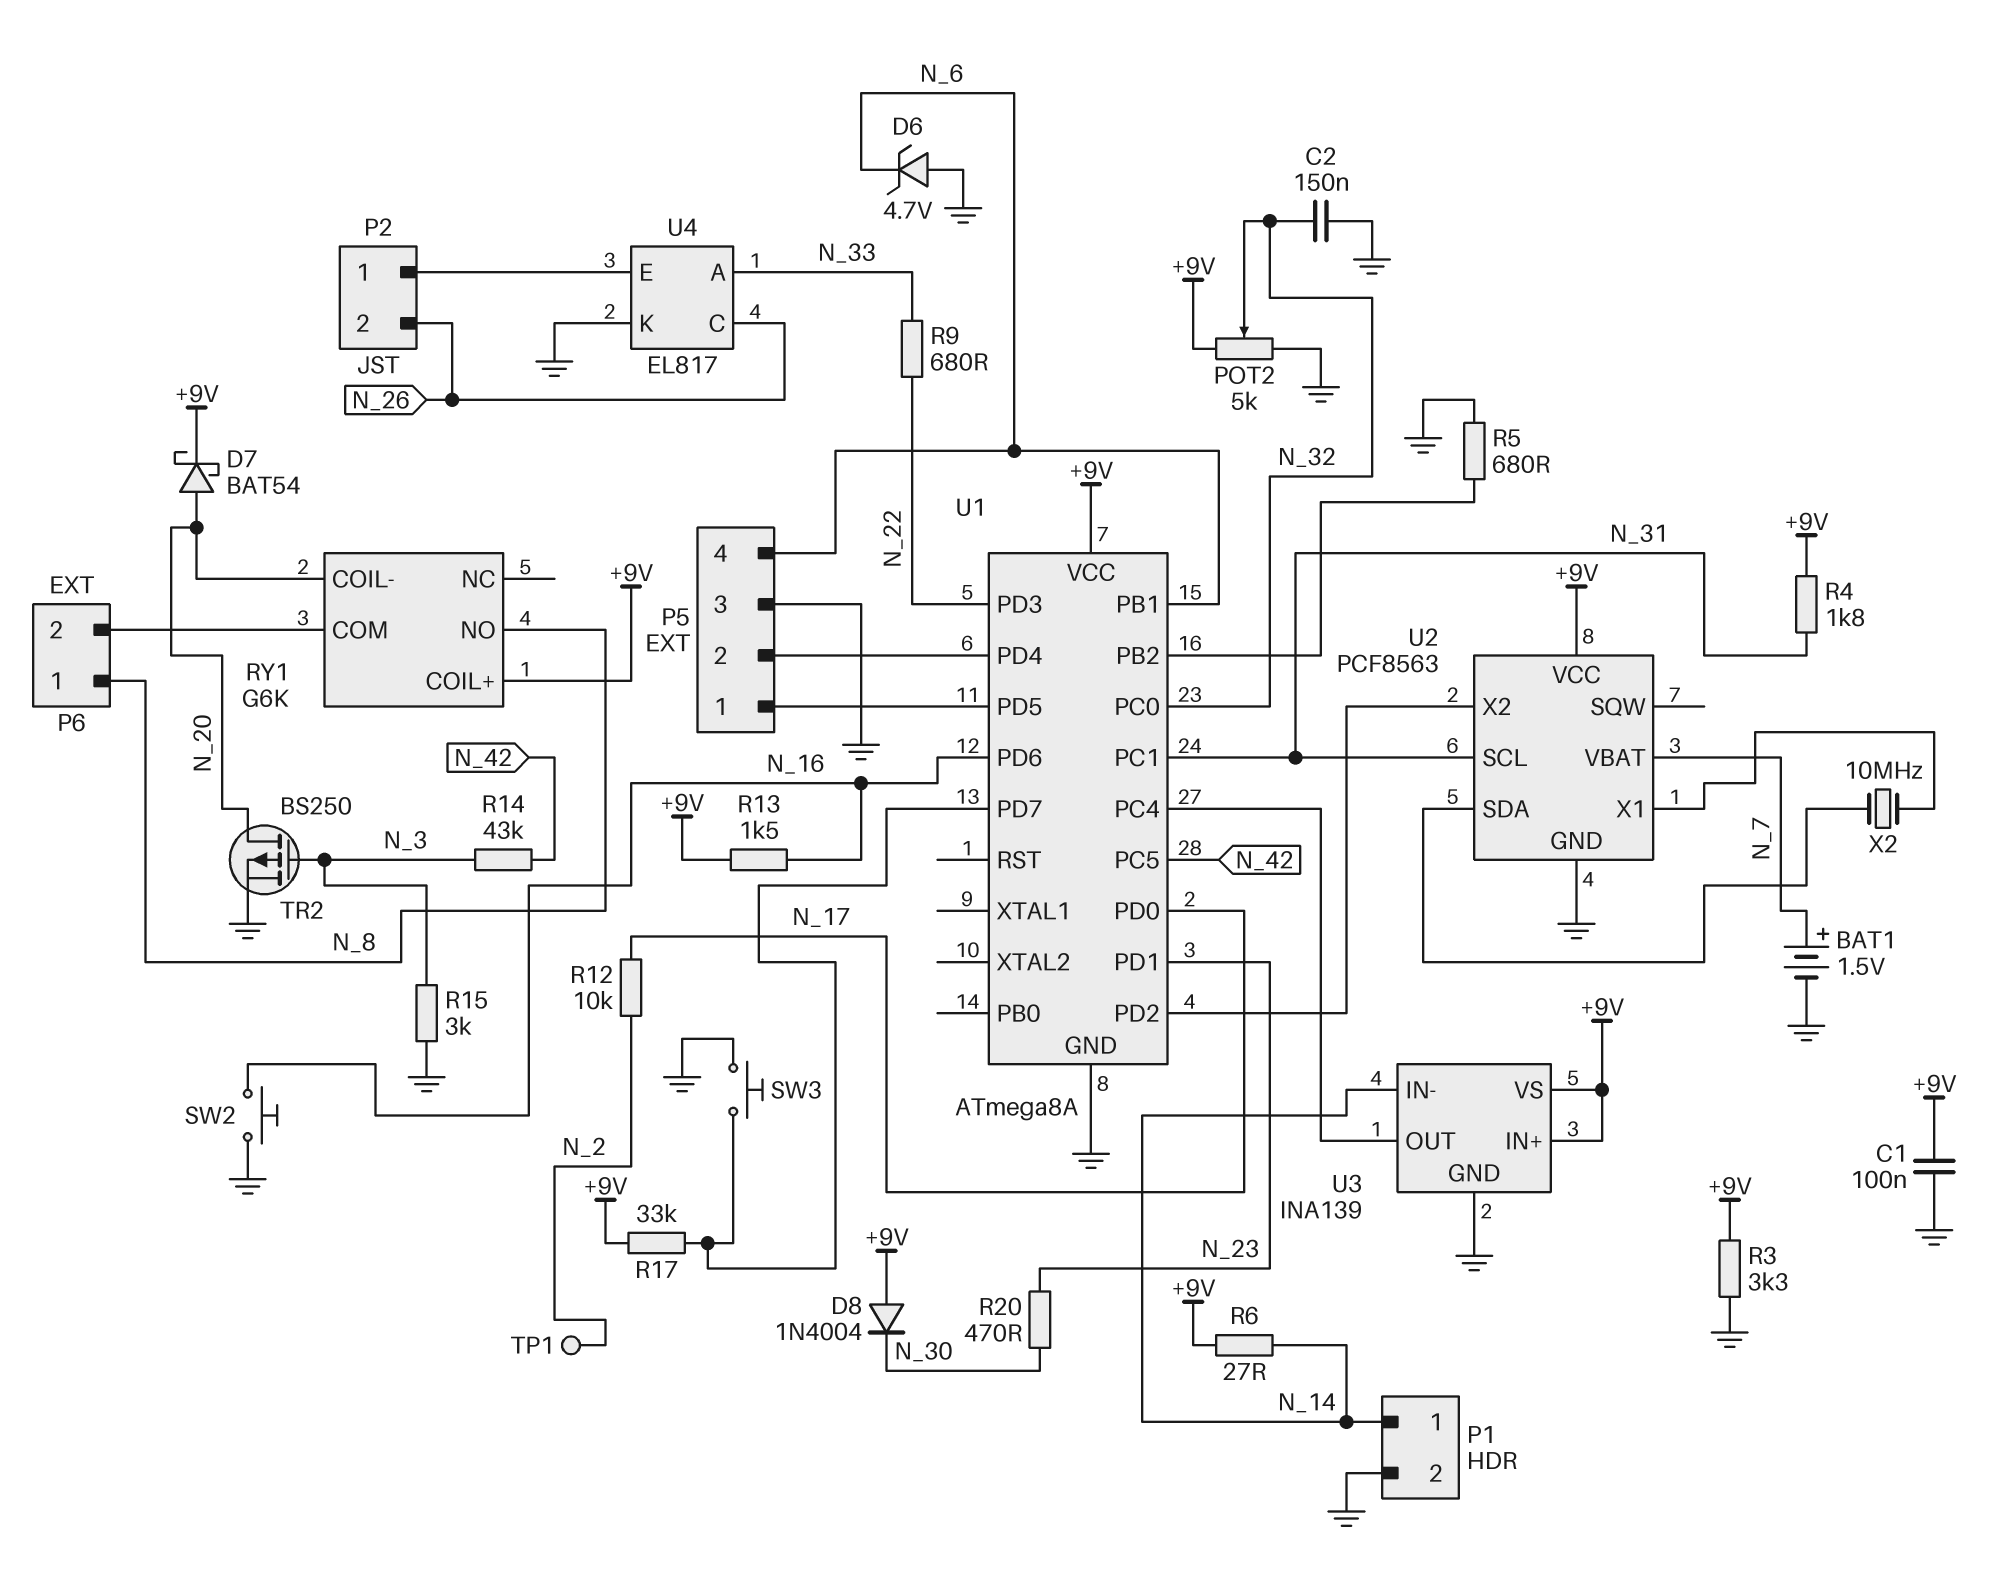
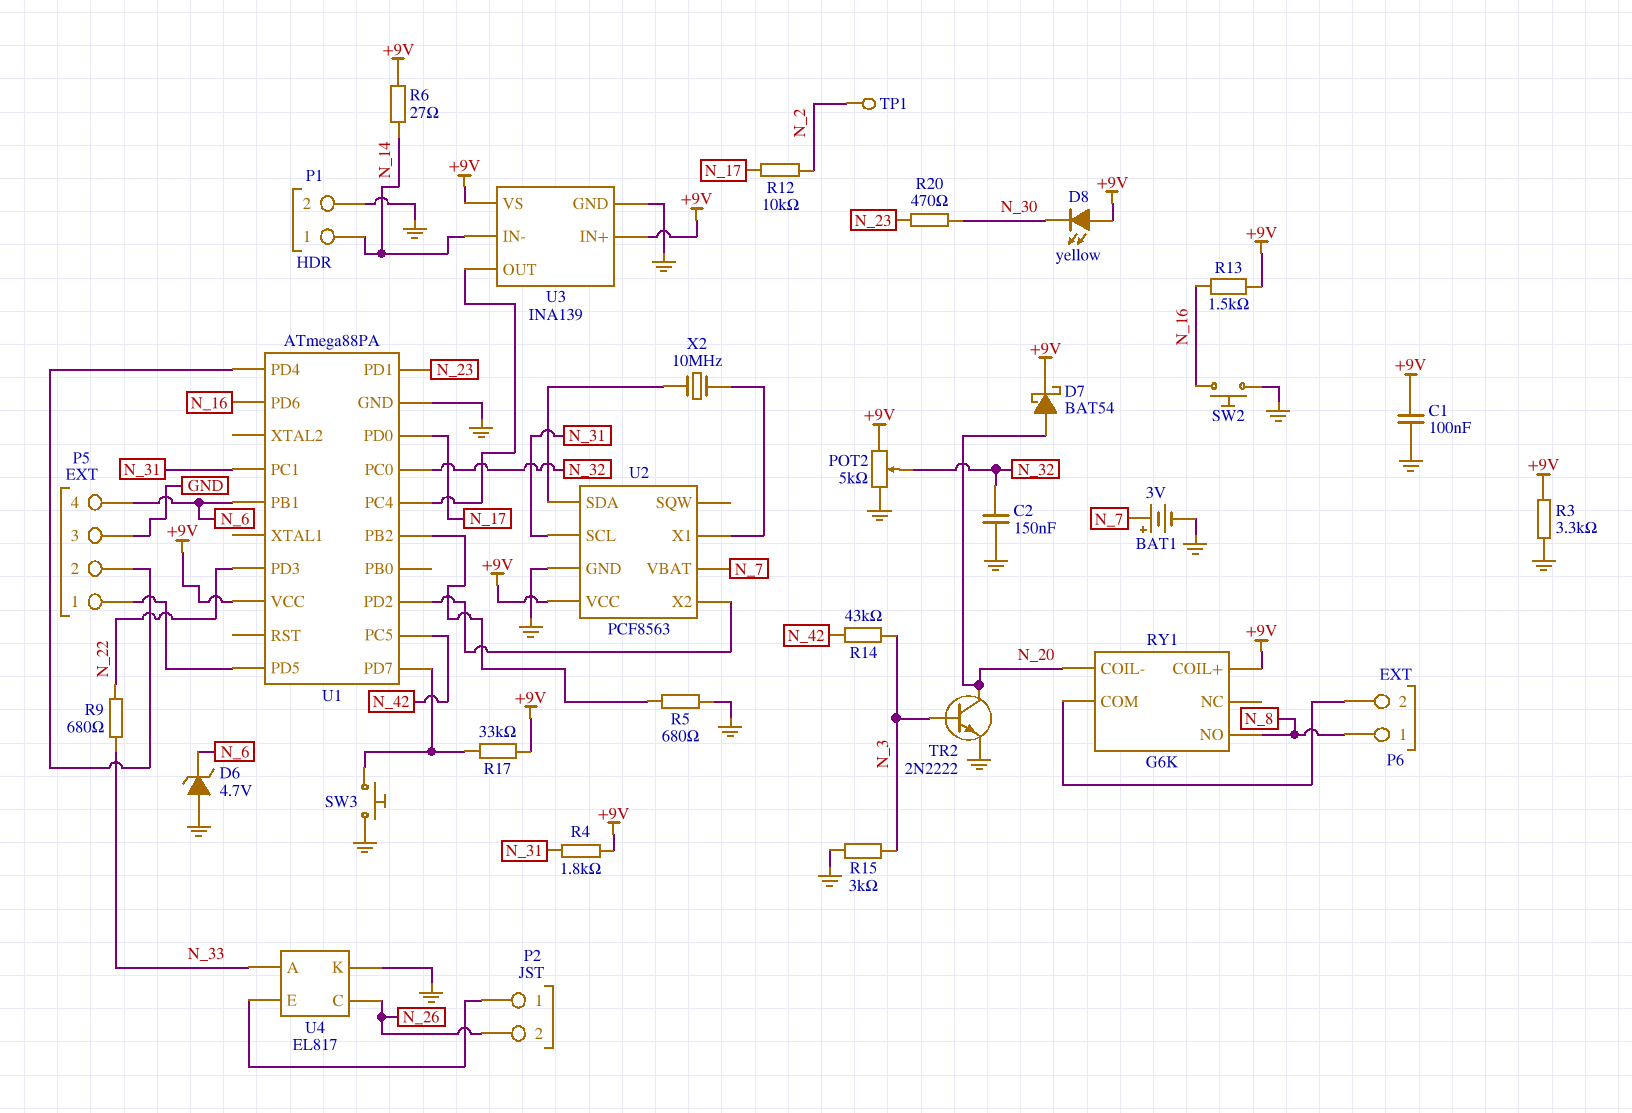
BAT1: 1.5V (plus N_7, minus GND) -> 3V (plus N_7, minus GND)
D8: diode 1N4004 (A +9V, K N_30) -> LED yellow (A +9V, K N_30)
TR2: PMOS BS250 (G N_3, D N_20, S GND) -> NPN 2N2222 (B N_3, C N_20, E GND)
U1: ATmega8A -> ATmega88PA

